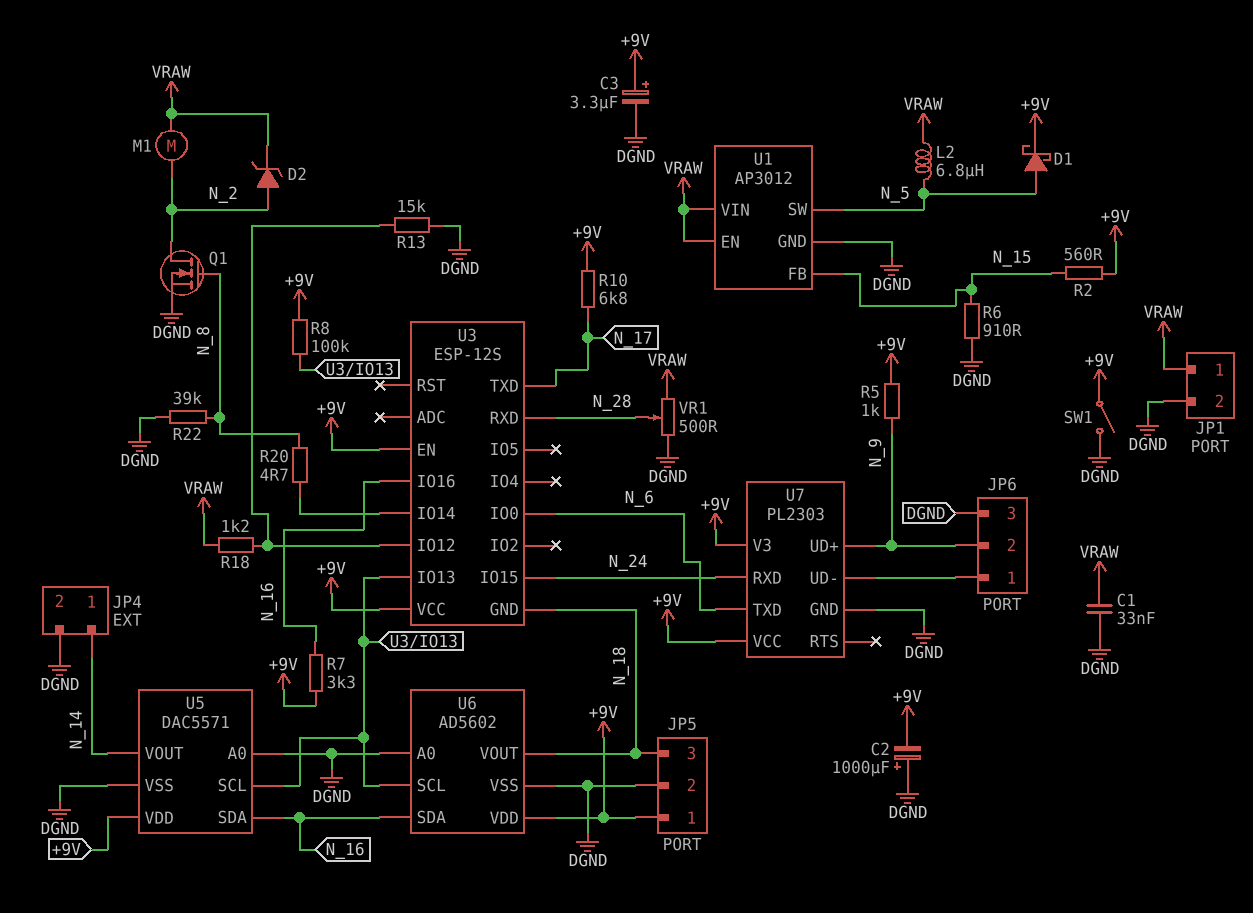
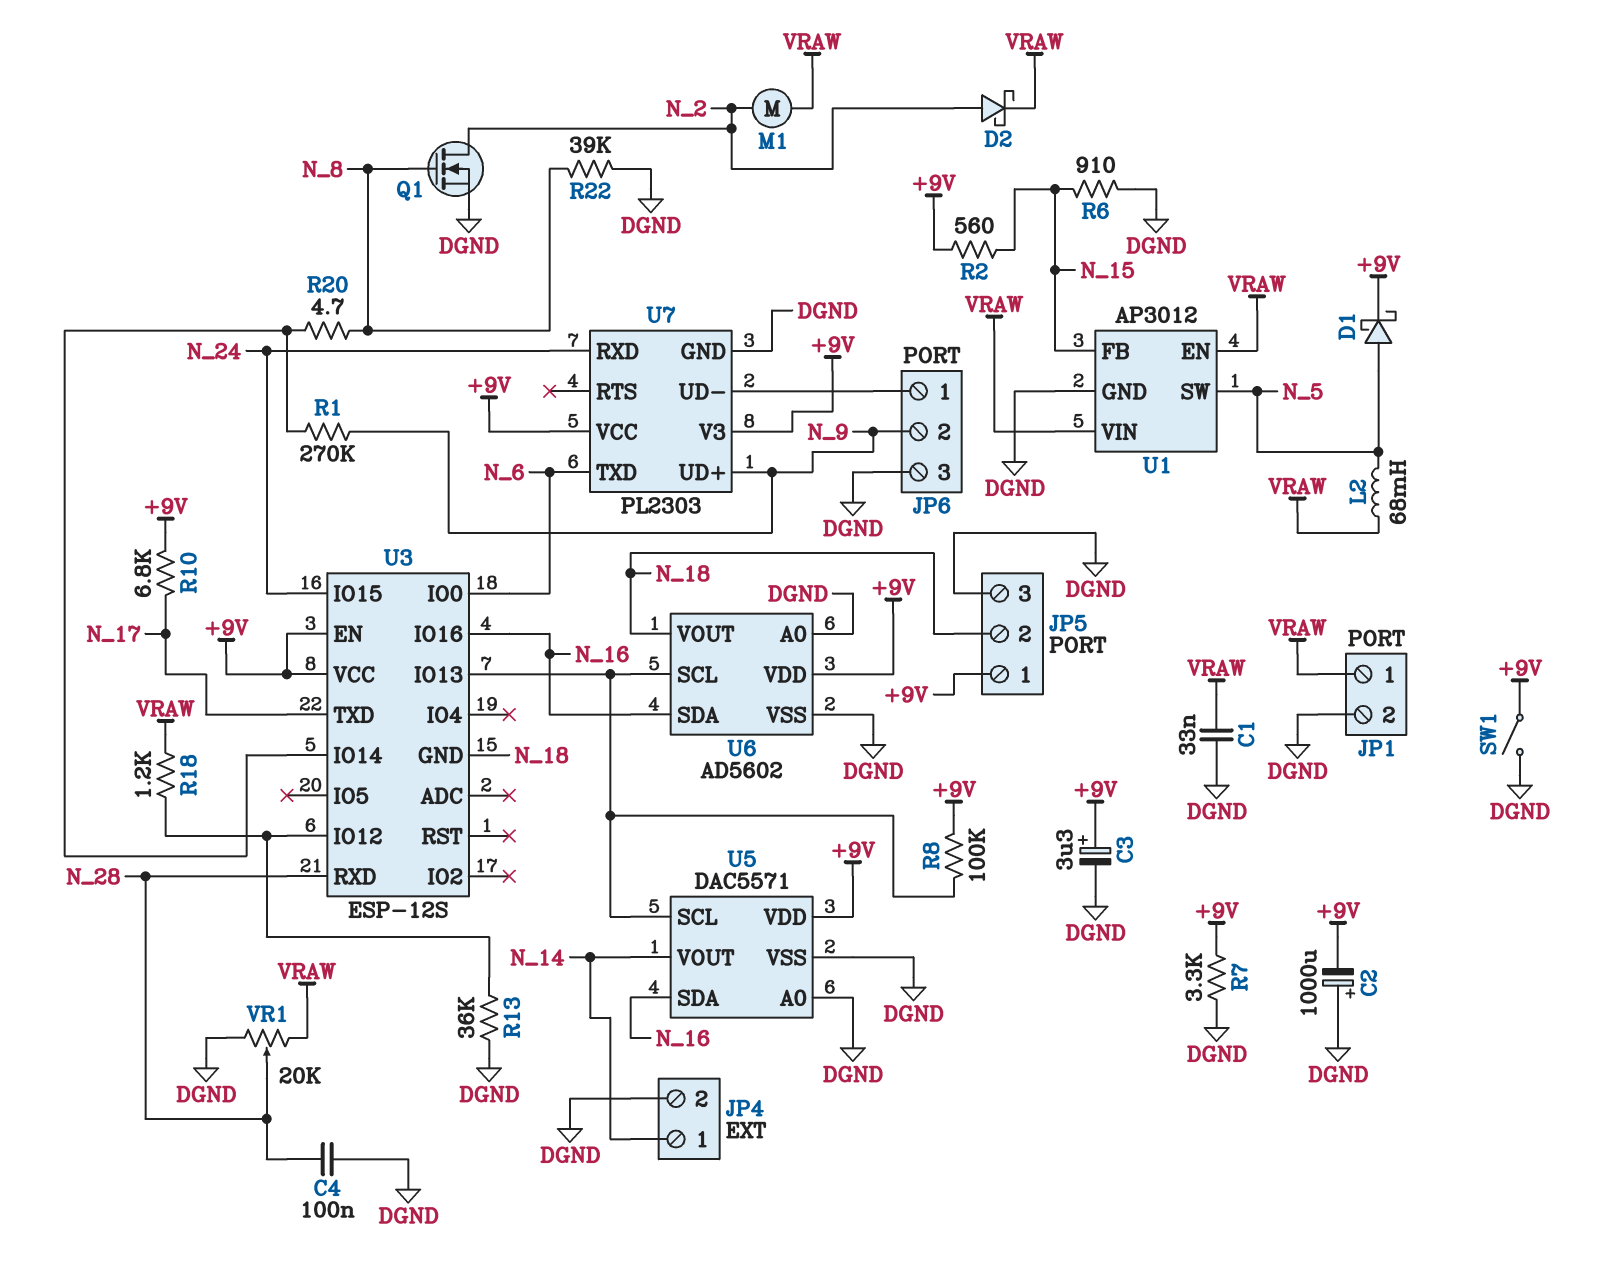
C4: none -> 100nF (DGND, N_28)
D2: zener (A N_2, K VRAW) -> schottky (A N_2, K VRAW)
JP5 pin 2: DGND -> N_18
JP5 pin 3: N_18 -> DGND
L2: 6.8uH (N_5, VRAW) -> 68mH (N_5, VRAW)
R1: none -> 270k (N_9, U3/IO14)
R5: 1k (+9V, N_9) -> none
R7: 3.3k (+9V, N_16) -> 3.3k (+9V, DGND)
R13: 15k (DGND, U3/IO12) -> 36k (DGND, U3/IO12)
VR1: 500 (DGND, VRAW, wiper N_28) -> 20k (DGND, VRAW, wiper N_28)

